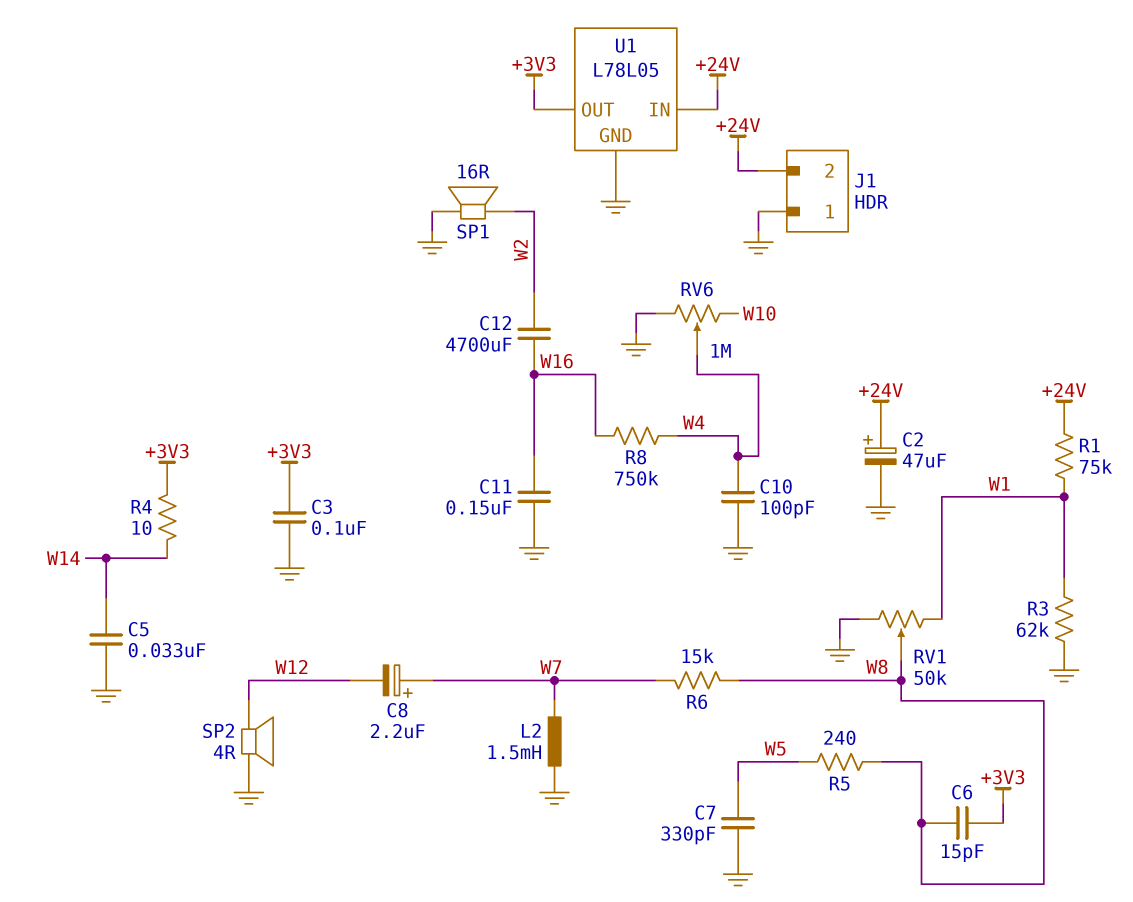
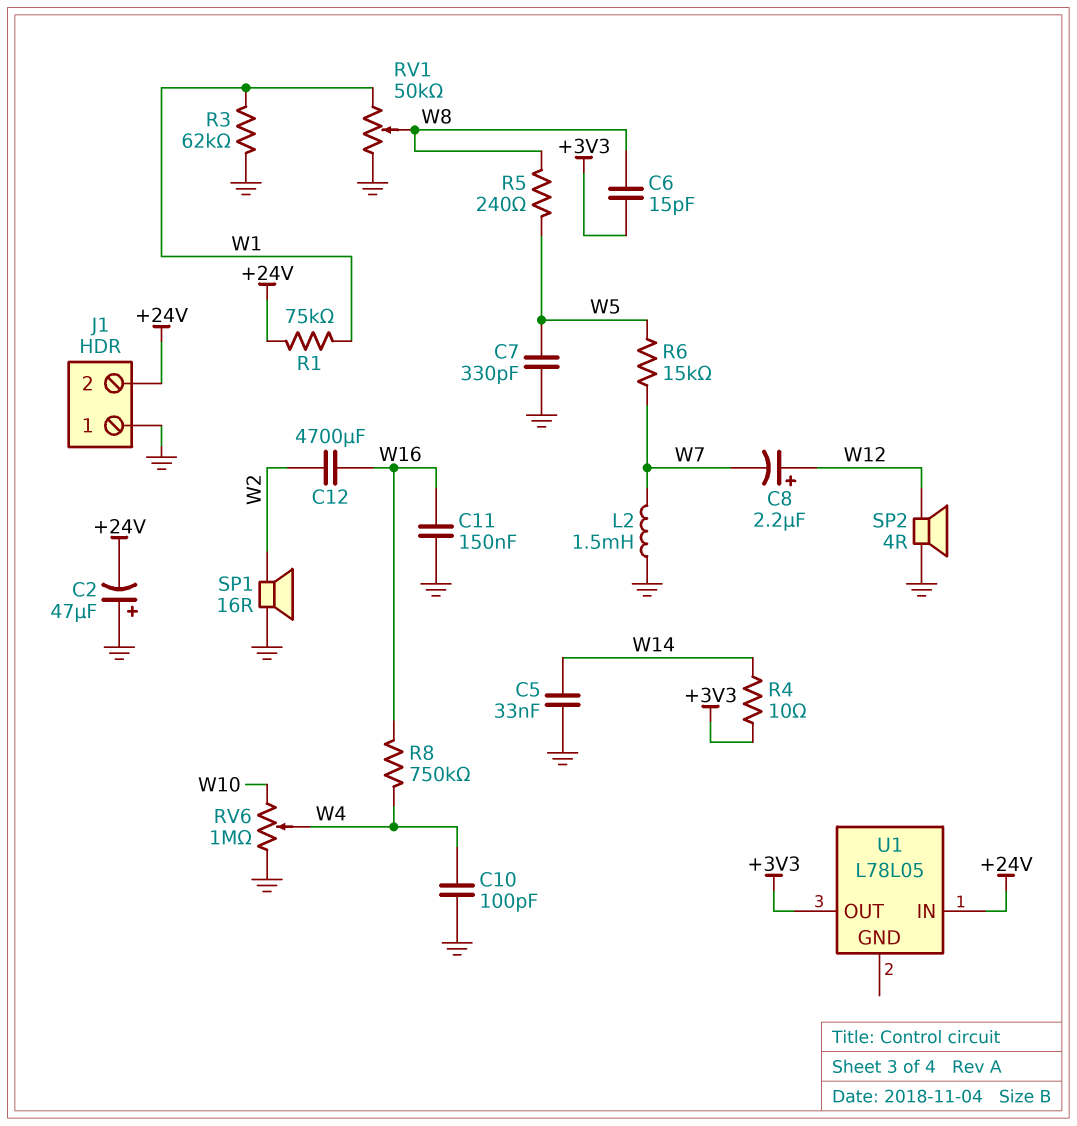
C2: 47uF (plus +24V, minus GND) -> 47uF (plus GND, minus +24V)
C3: 100nF (+3V3, GND) -> none
C8: 2.2uF (plus W7, minus W12) -> 2.2uF (plus W12, minus W7)
R6: 15k (W7, W8) -> 15k (W5, W7)
U1 pin GND: GND -> none

